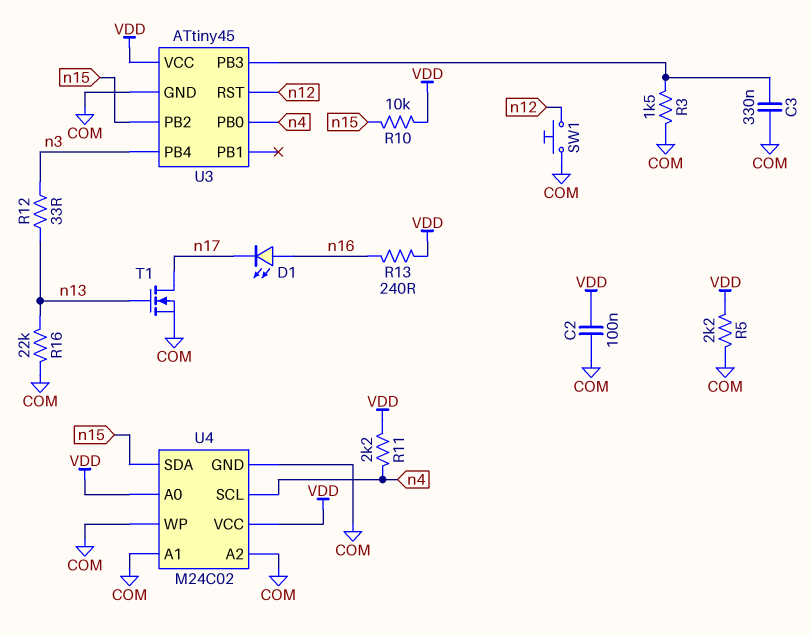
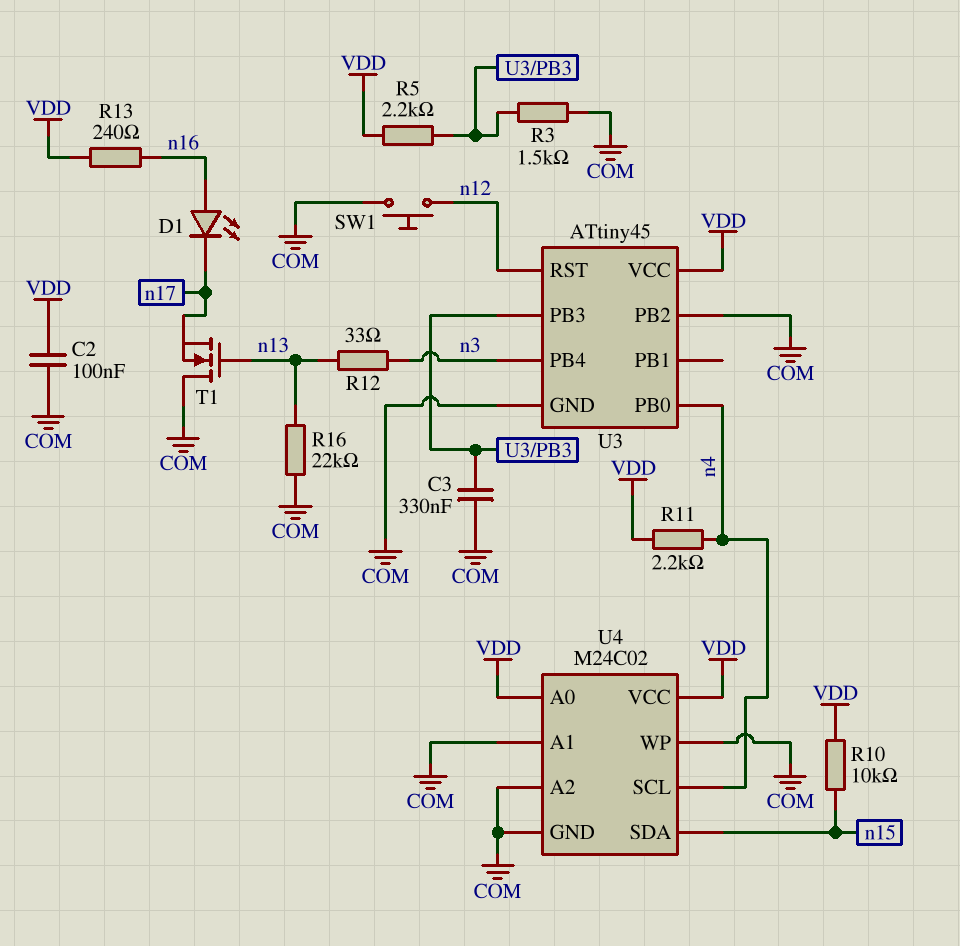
R5: 2.2k (COM, VDD) -> 2.2k (U3/PB3, VDD)
T1: NMOS (G n13, D n17, S COM) -> NMOS (G n13, D COM, S n17)
U3 pin PB2: n15 -> COM

